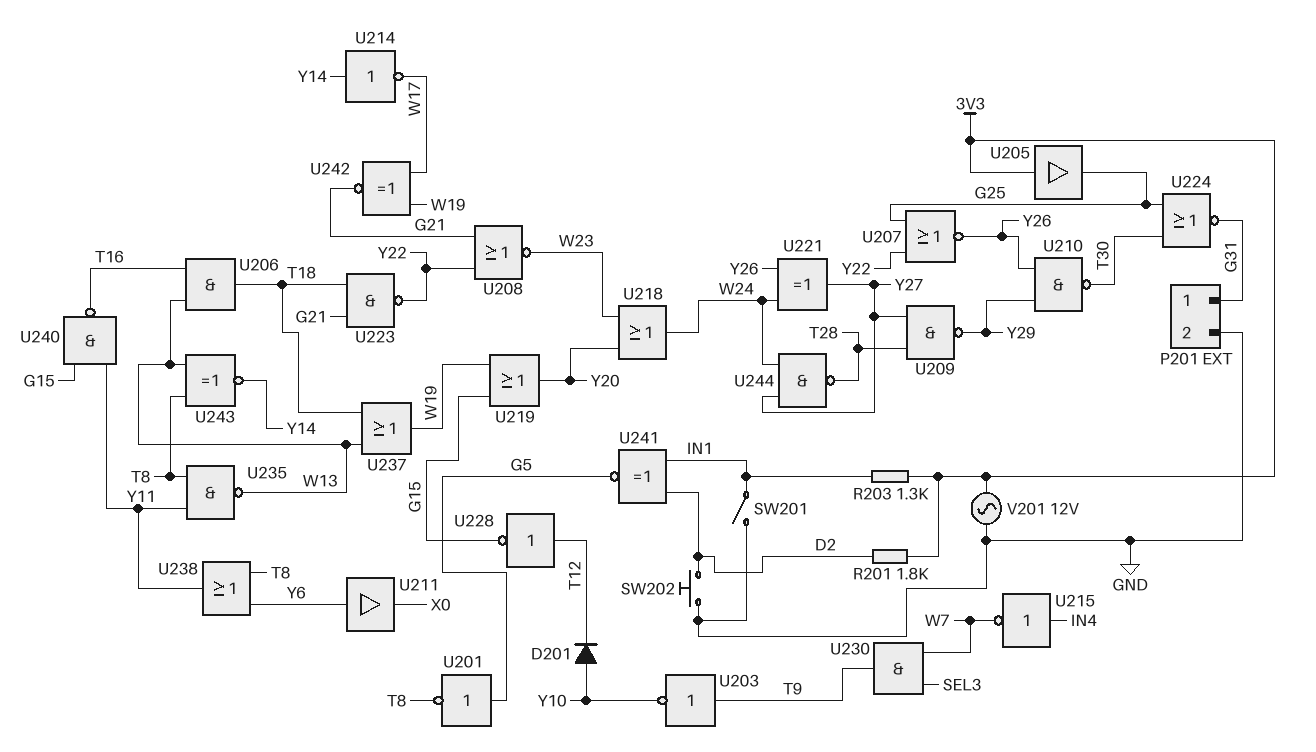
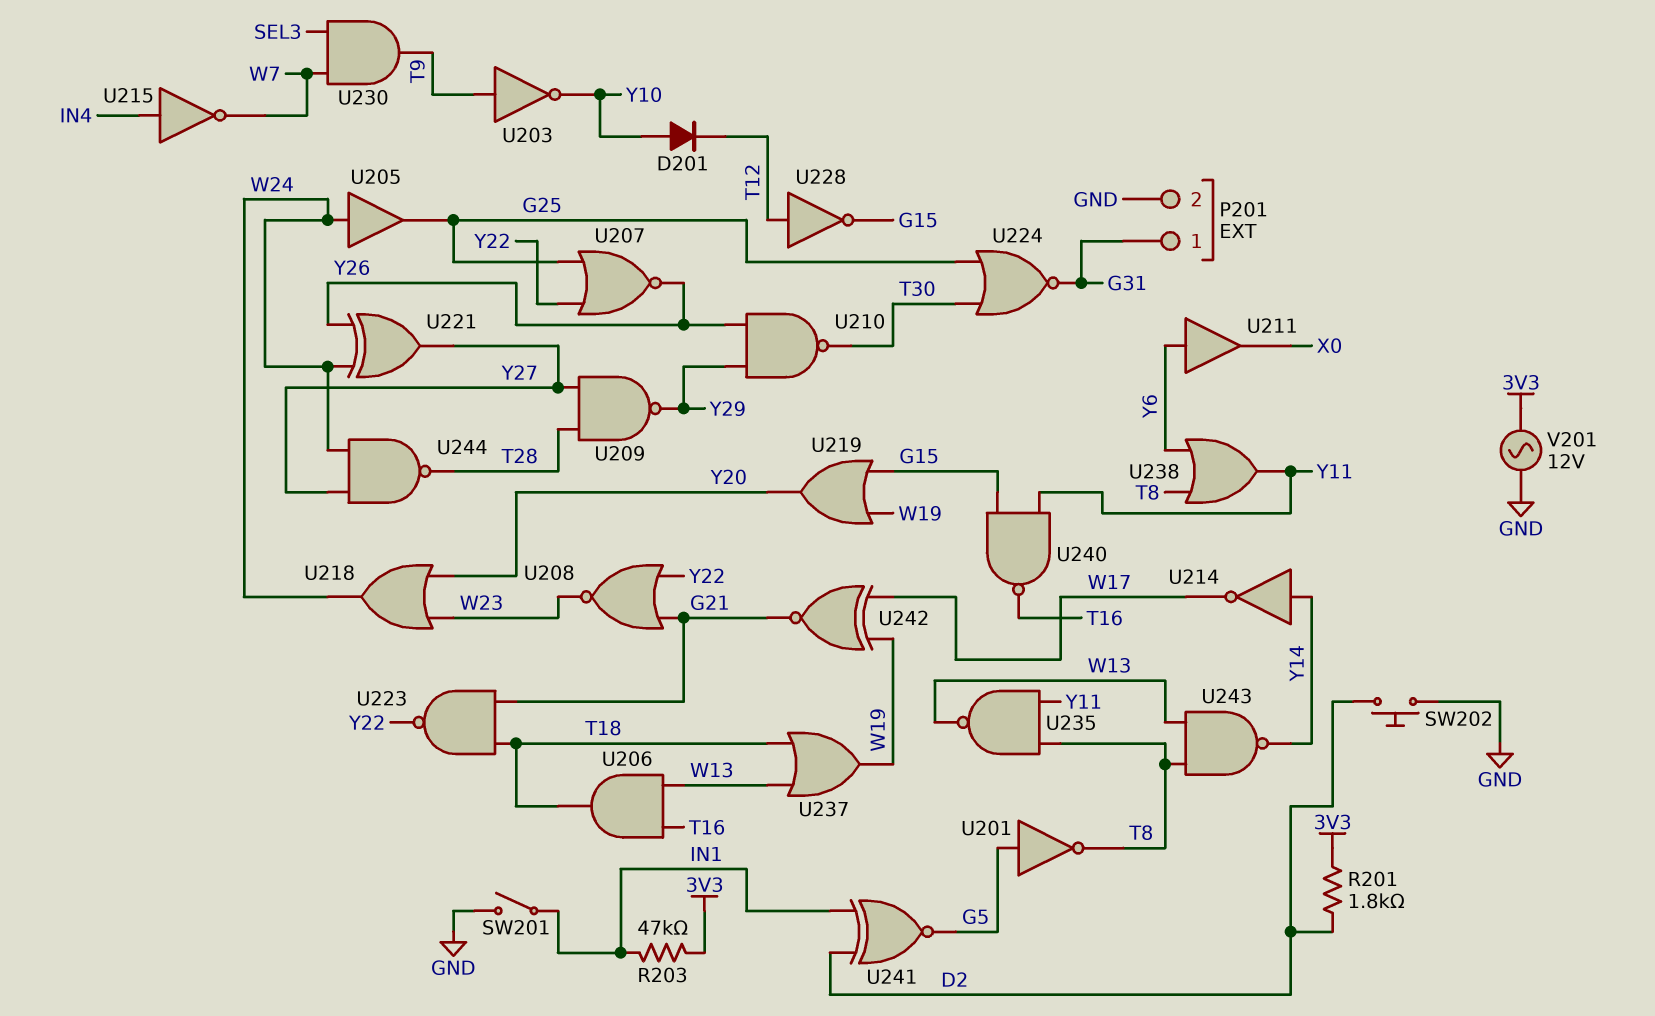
R203: 1.3k (3V3, IN1) -> 47k (3V3, IN1)
U205: buffer (in 3V3, out G25) -> buffer (in W24, out G25)
U243: XNOR (in T8, in W13, out Y14) -> NAND (in T8, in W13, out Y14)

